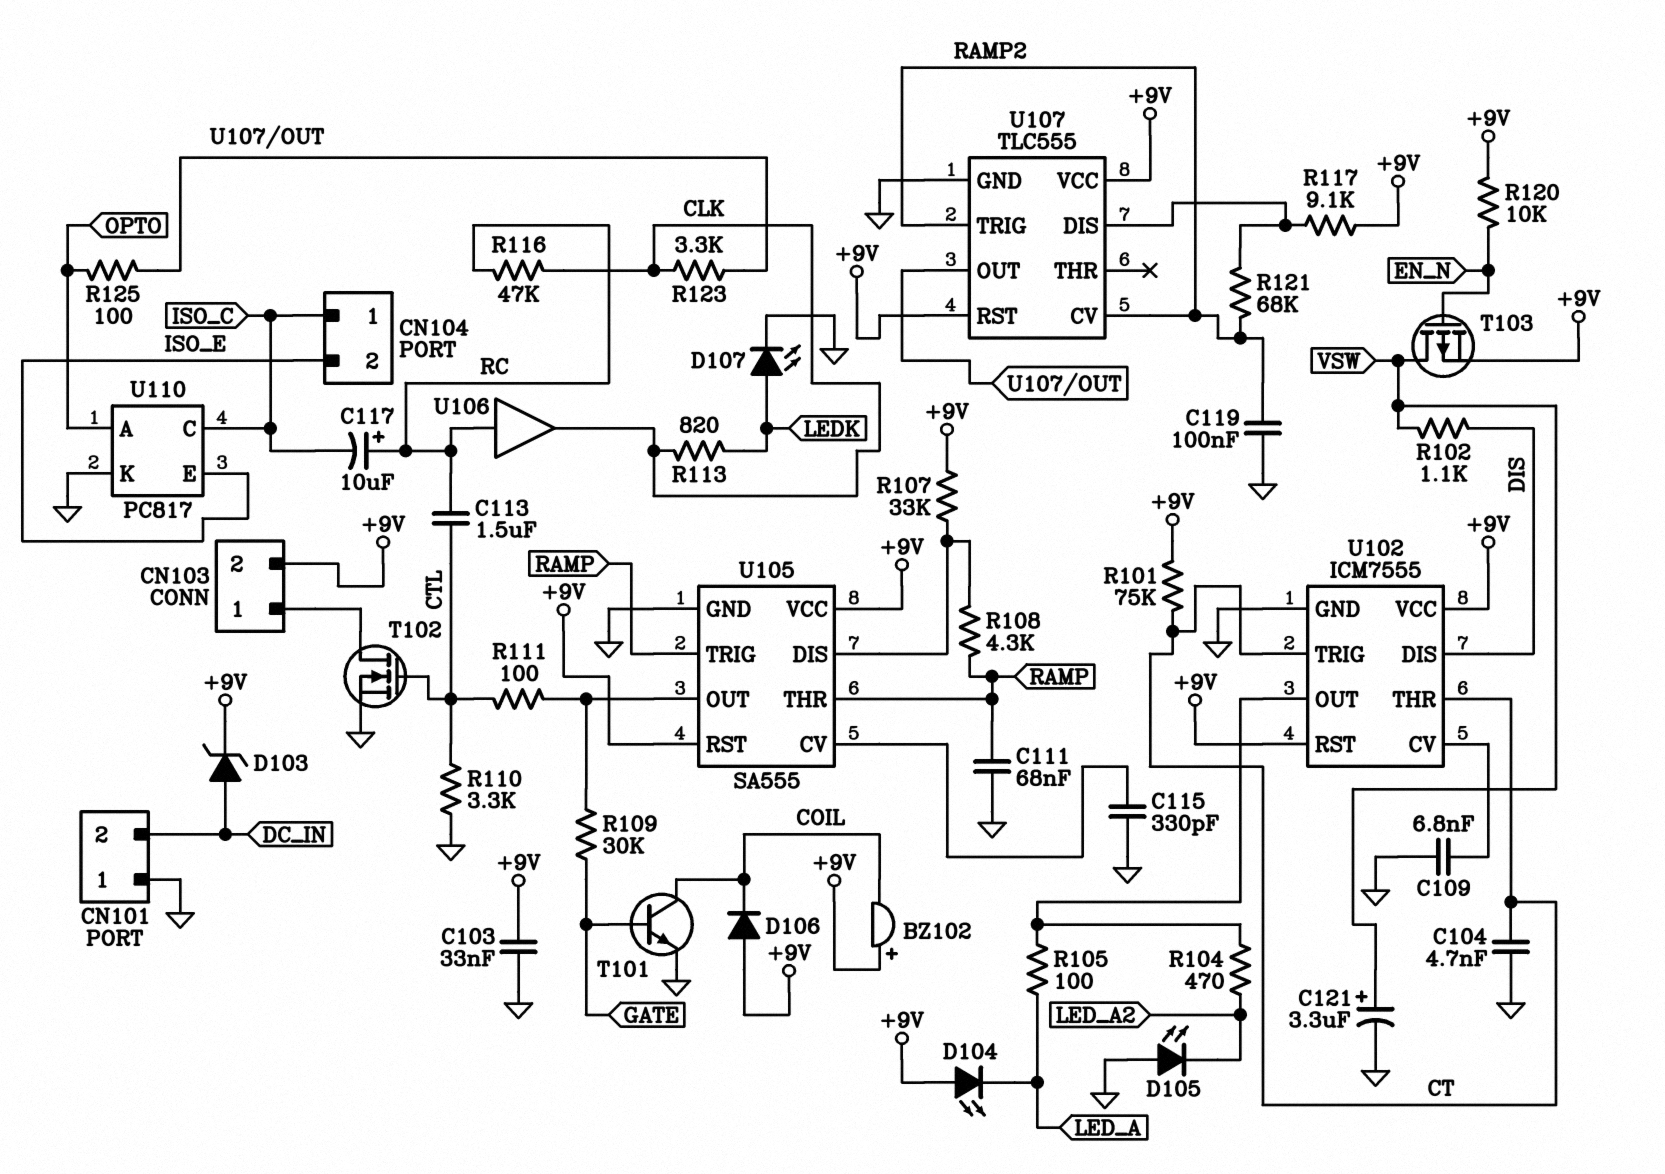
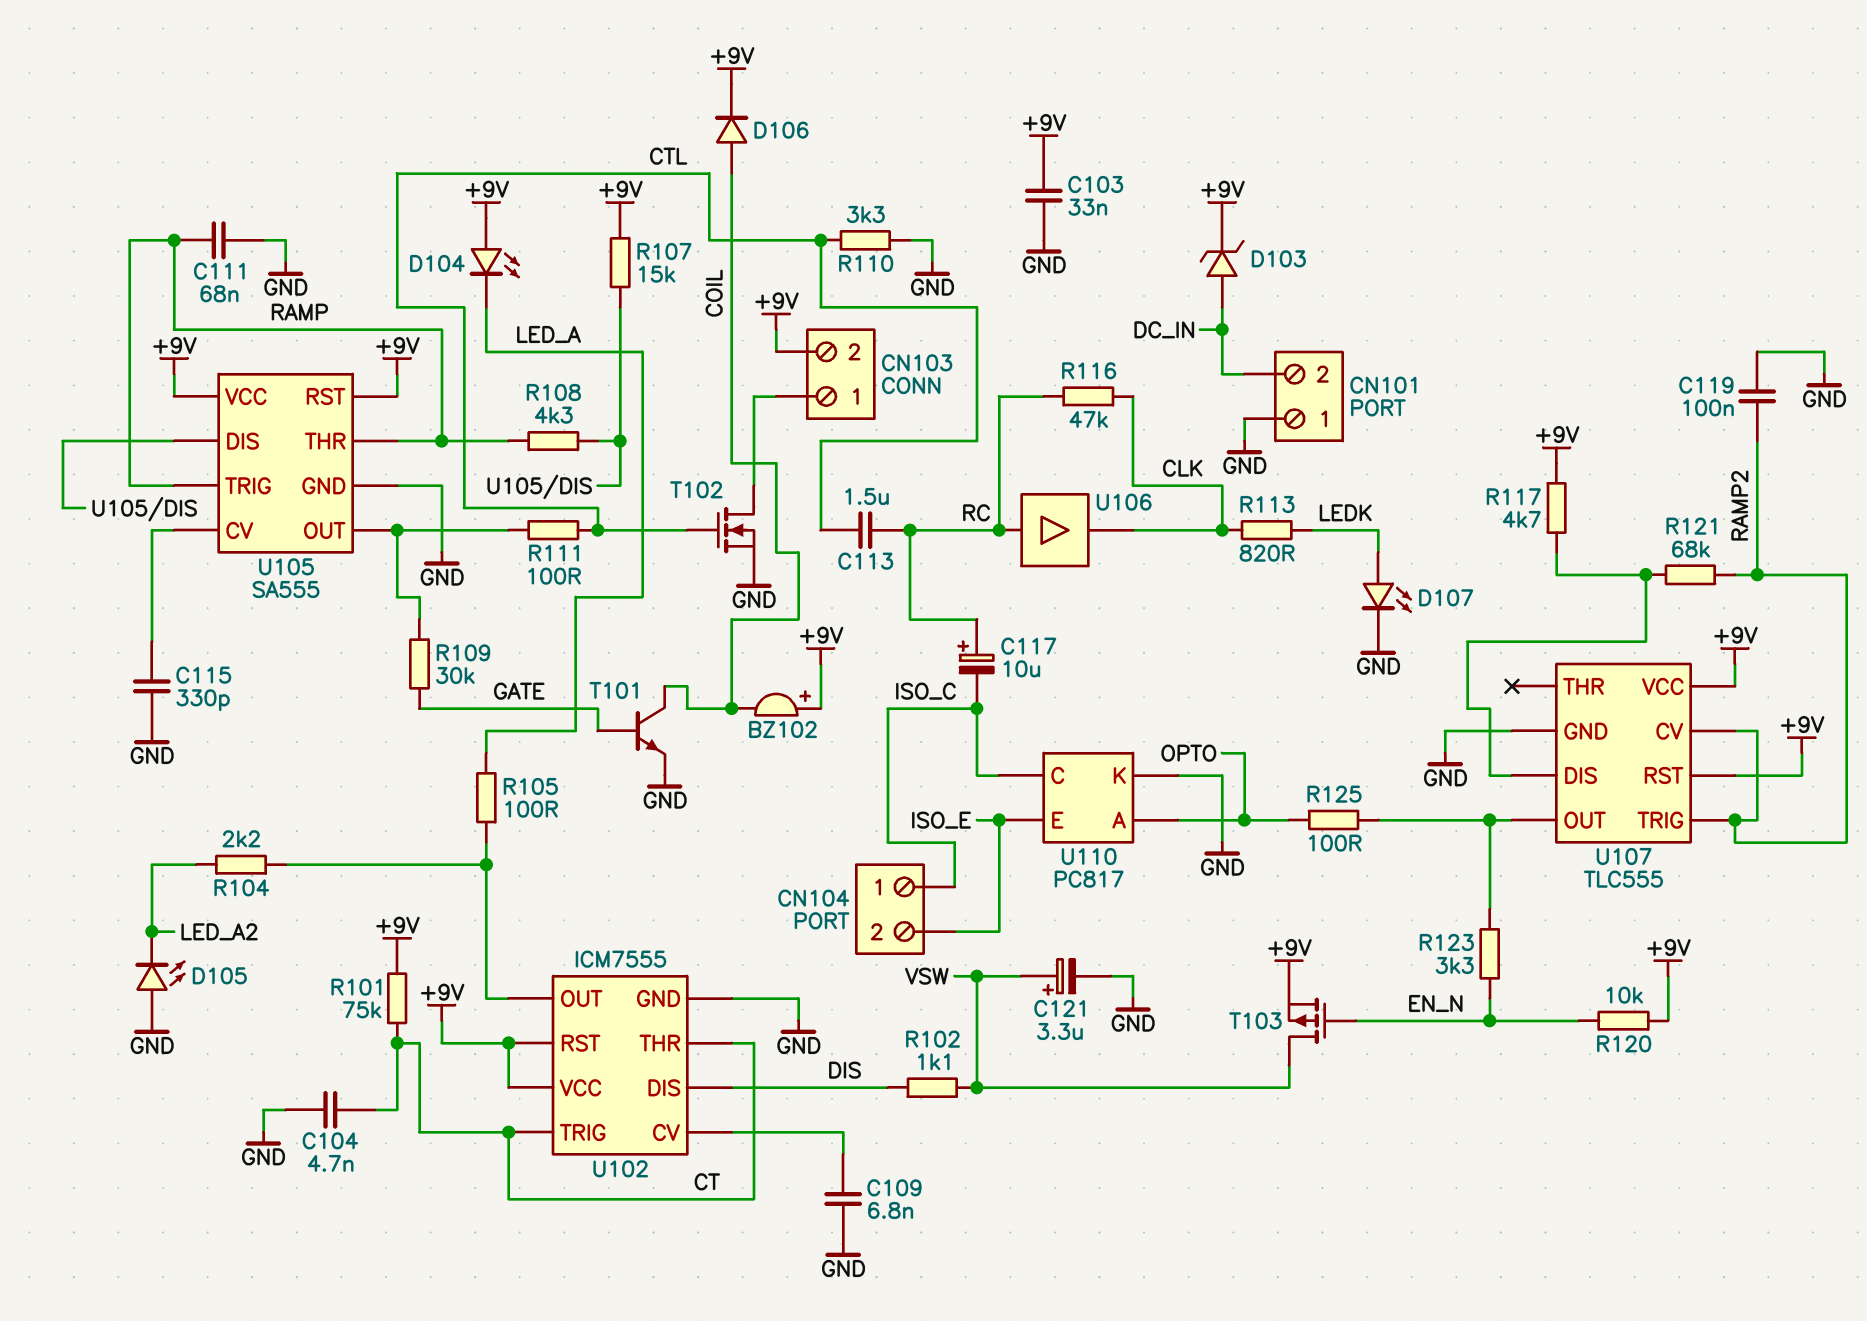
D106: diode (A +9V, K COIL) -> diode (A COIL, K +9V)
R104: 470 (LED_A2, U102/OUT) -> 2.2k (LED_A2, U102/OUT)
R107: 33k (+9V, U105/DIS) -> 15k (+9V, U105/DIS)
R117: 9.1k (+9V, U107/DIS) -> 4.7k (+9V, U107/DIS)
R123: 3.3k (CLK, U107/OUT) -> 3.3k (EN_N, U107/OUT)

